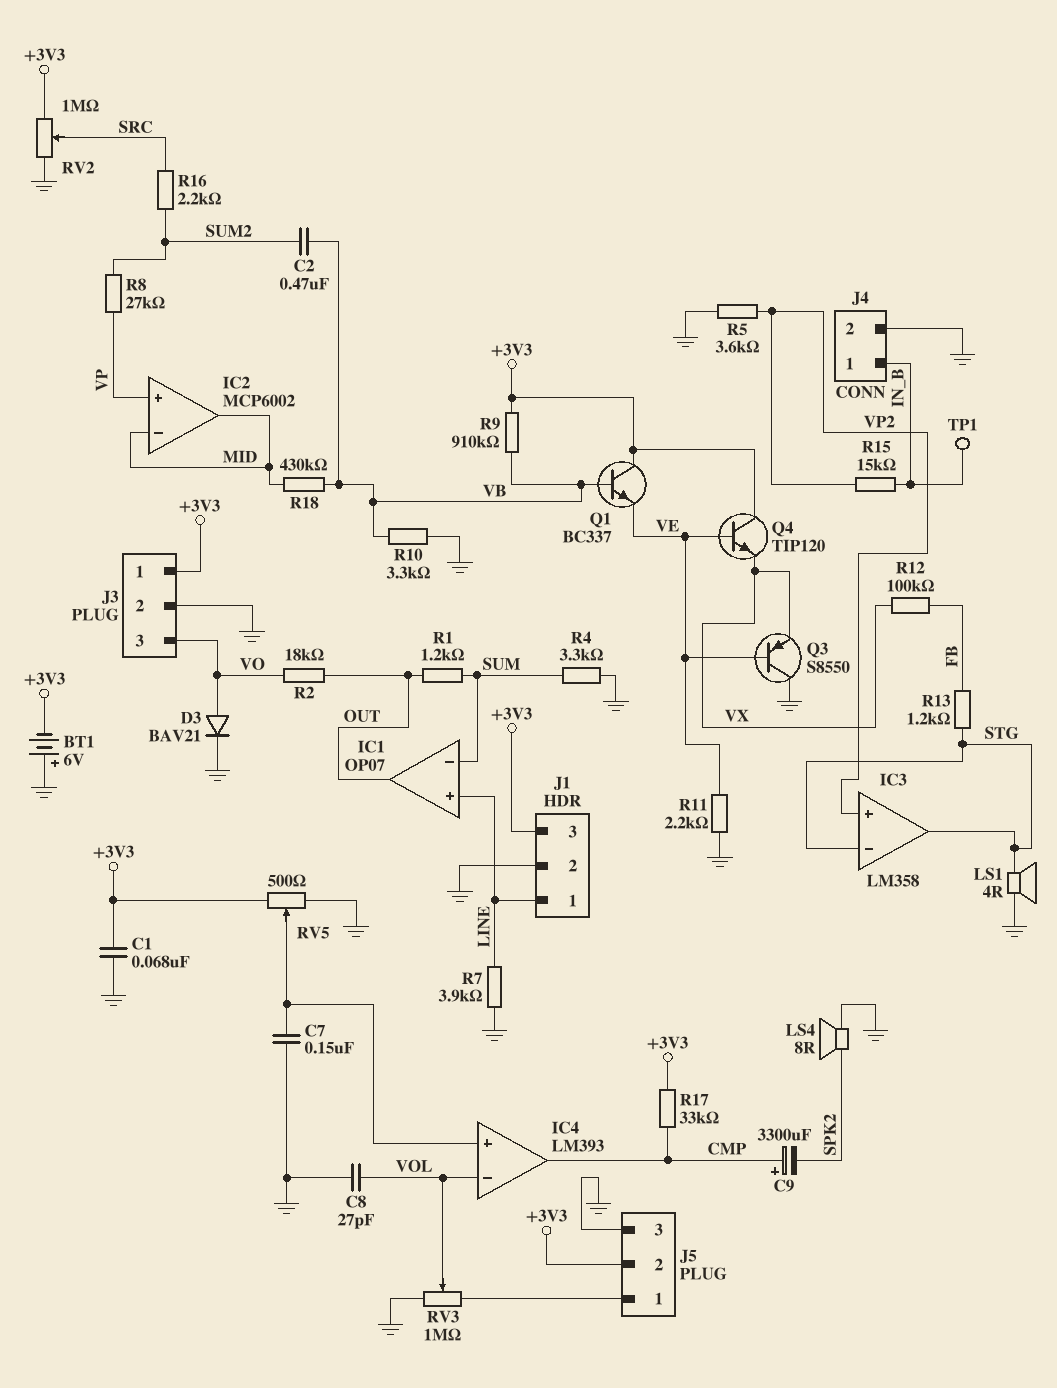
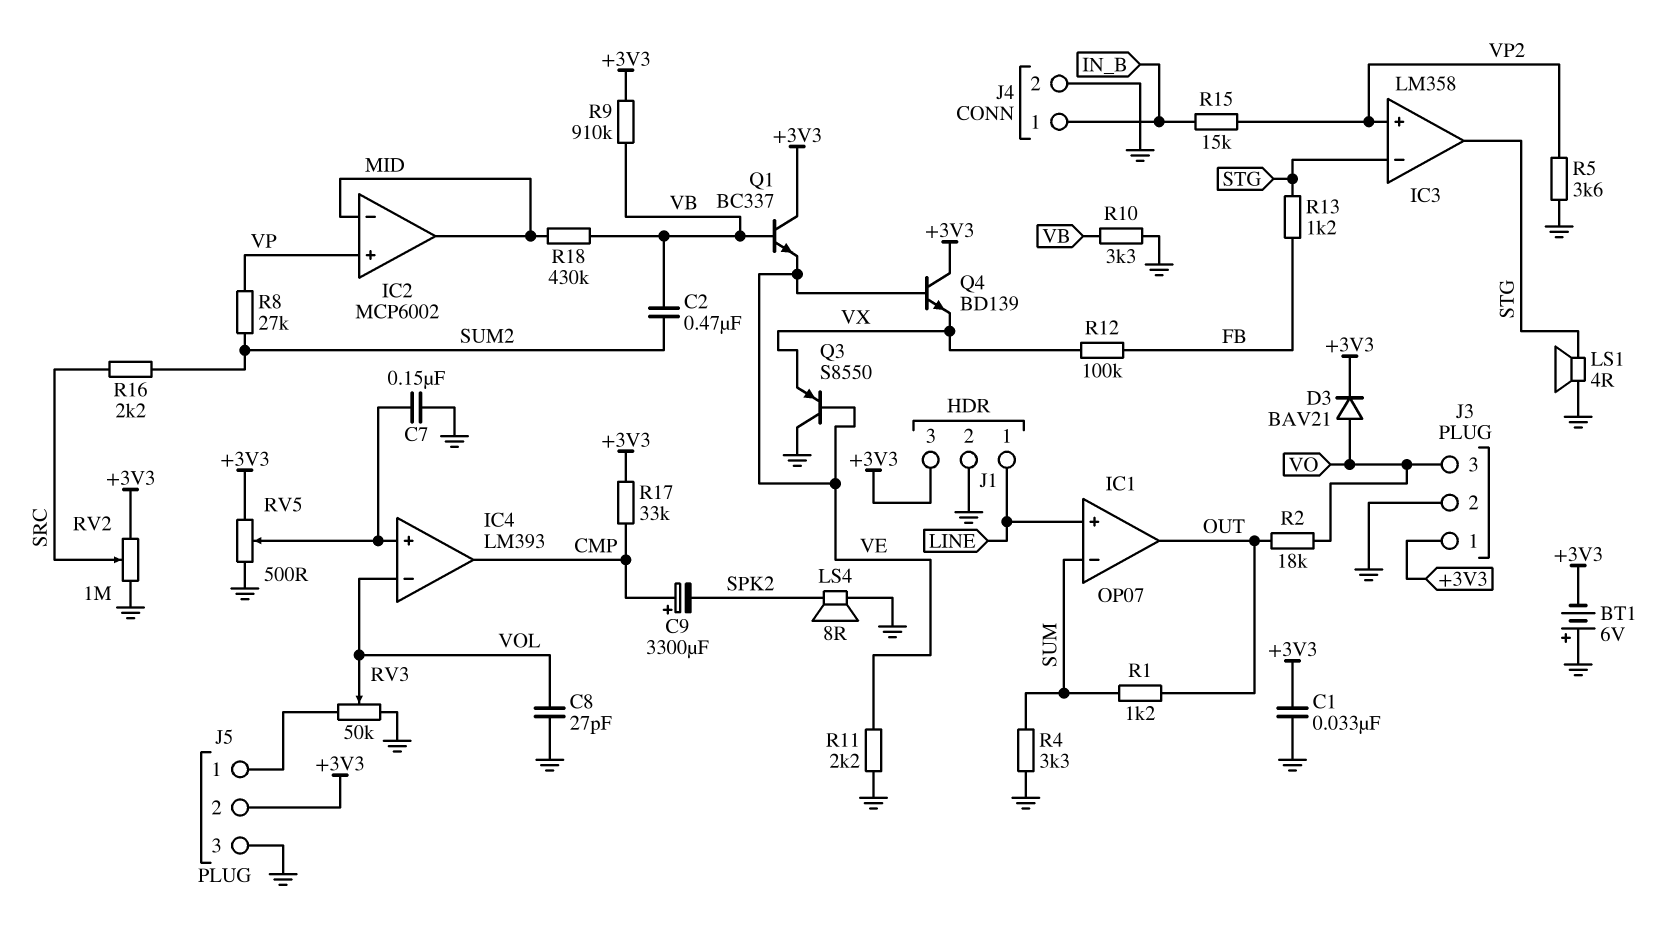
C1: 68nF (+3V3, GND) -> 33nF (+3V3, GND)
D3: diode BAV21 (A VO, K GND) -> diode BAV21 (A VO, K +3V3)
Q4: NPN TIP120 (B VE, C +3V3, E VX) -> NPN BD139 (B VE, C +3V3, E VX)
R7: 3.9k (GND, LINE) -> none
RV3: 1M (GND, J5/1, wiper VOL) -> 50k (GND, J5/1, wiper VOL)
TP1: test point (IN_B) -> none

